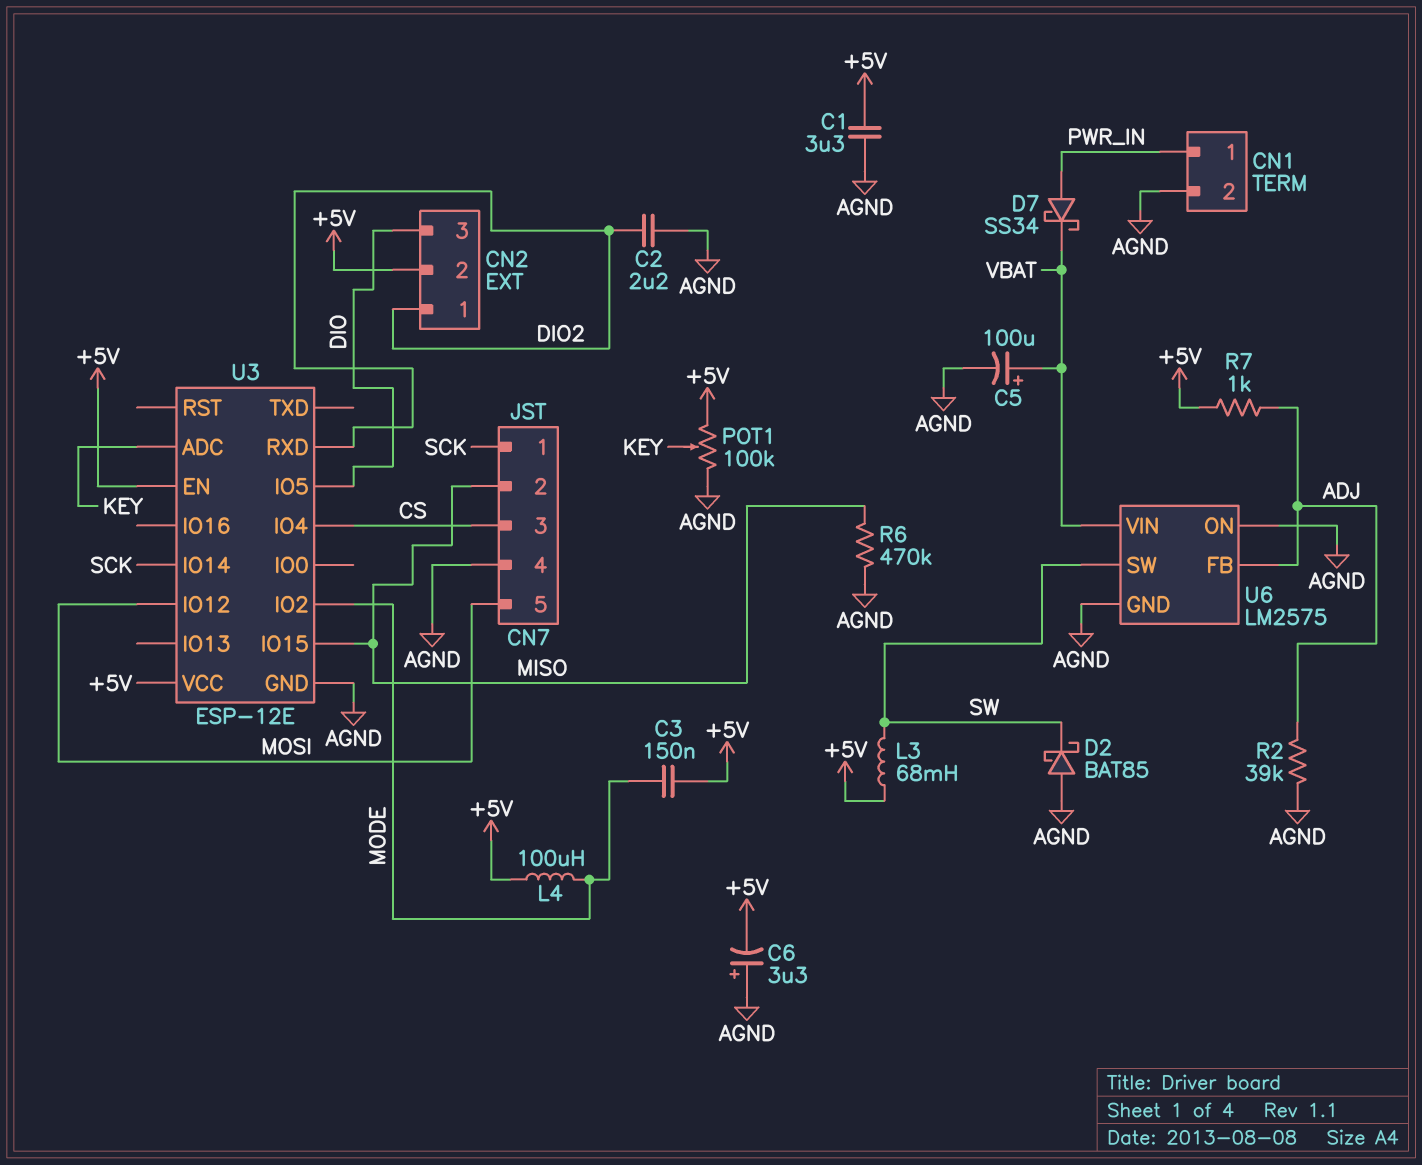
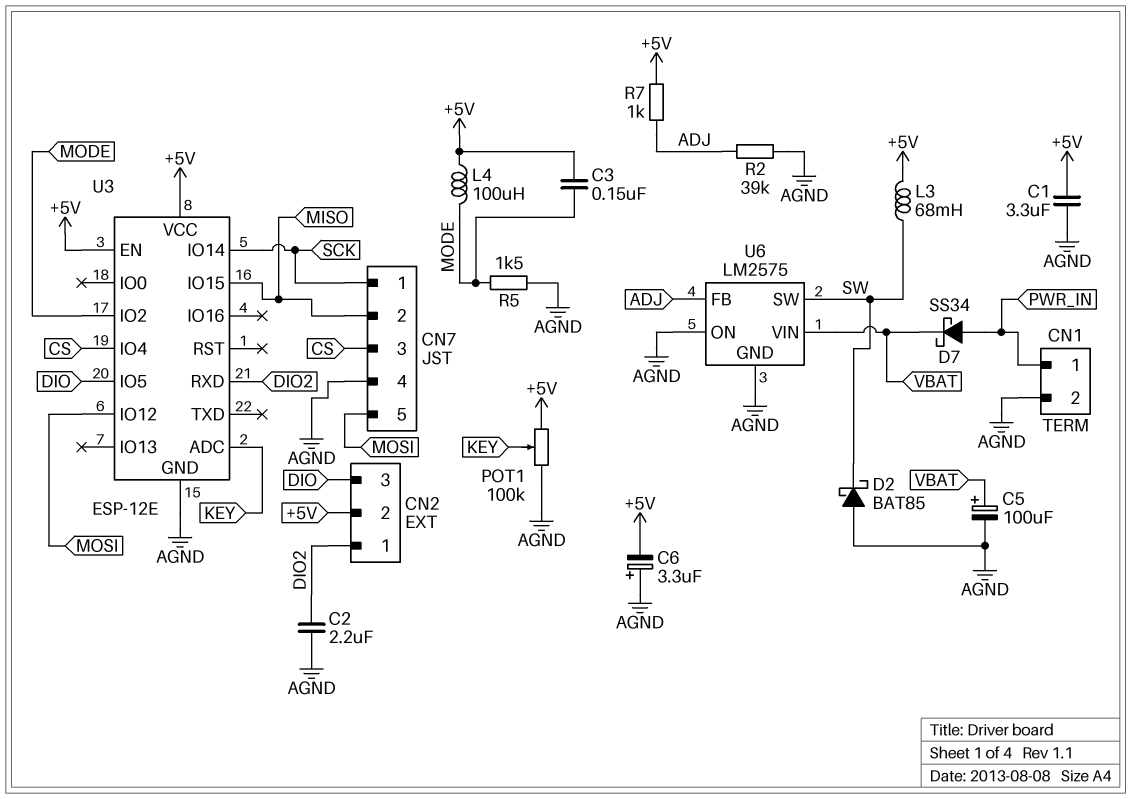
R5: none -> 1.5k (AGND, MODE)
R6: 470k (AGND, MISO) -> none

